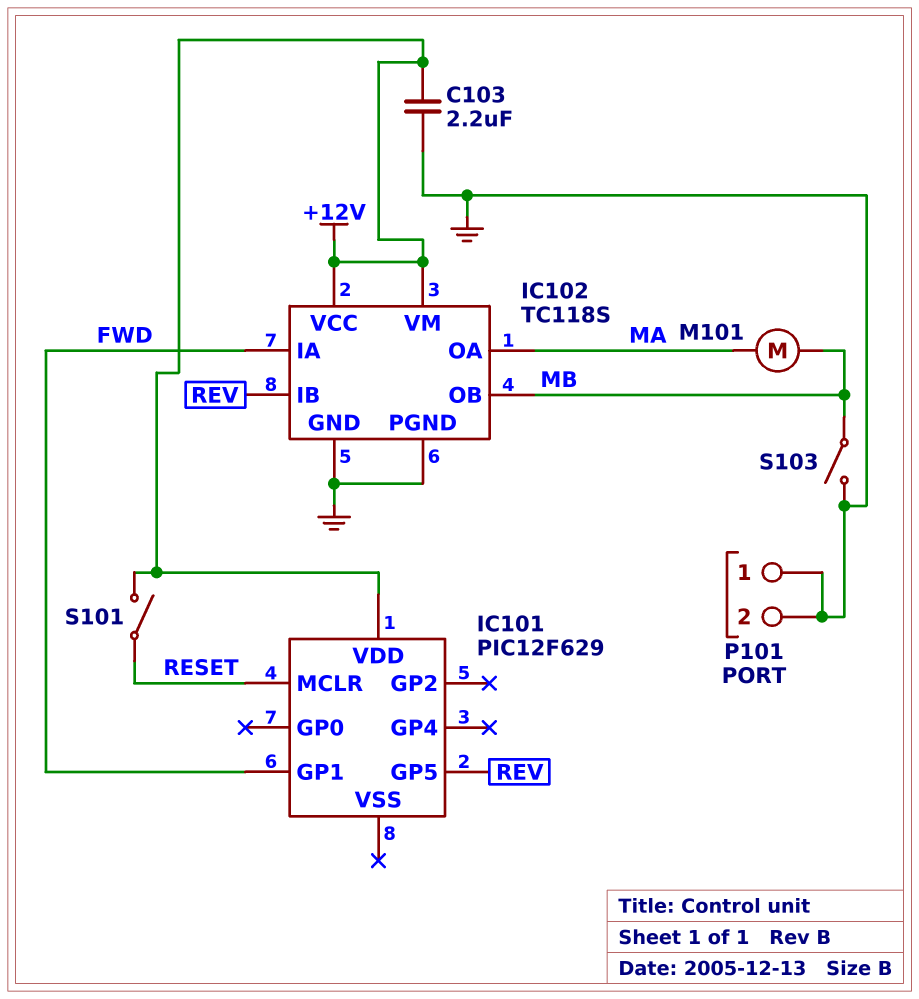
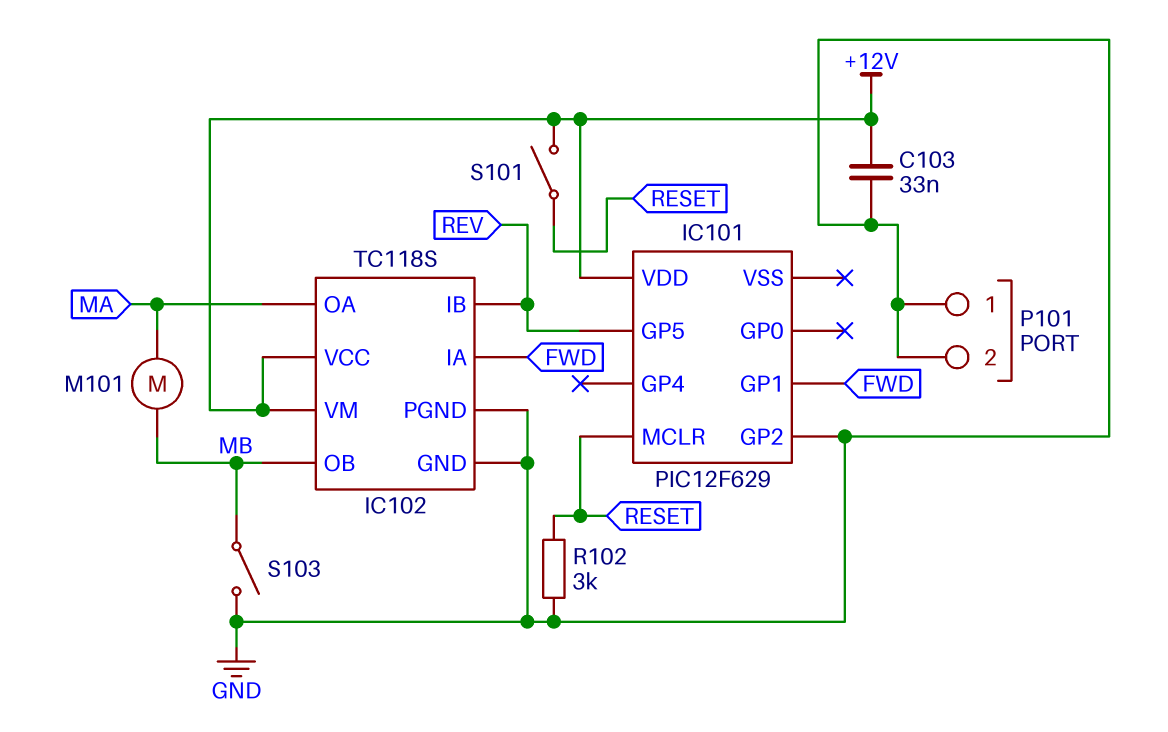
C103: 2.2uF (+12V, GND) -> 33nF (+12V, GND)
IC101 pin GP2: none -> GND
R102: none -> 3k (GND, RESET)

